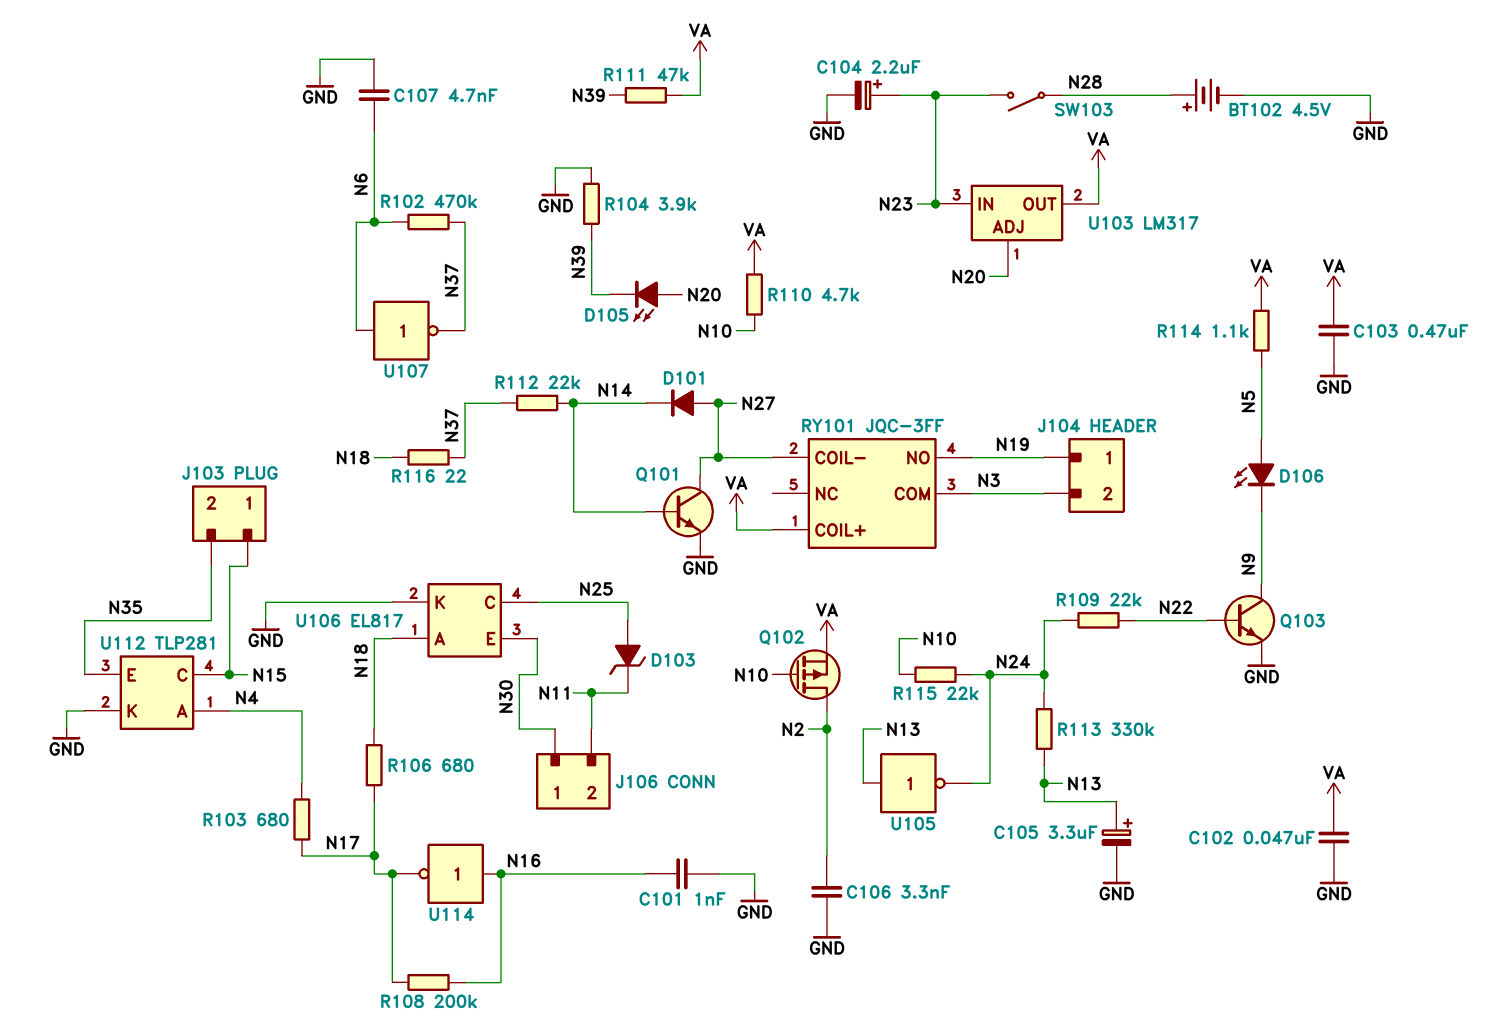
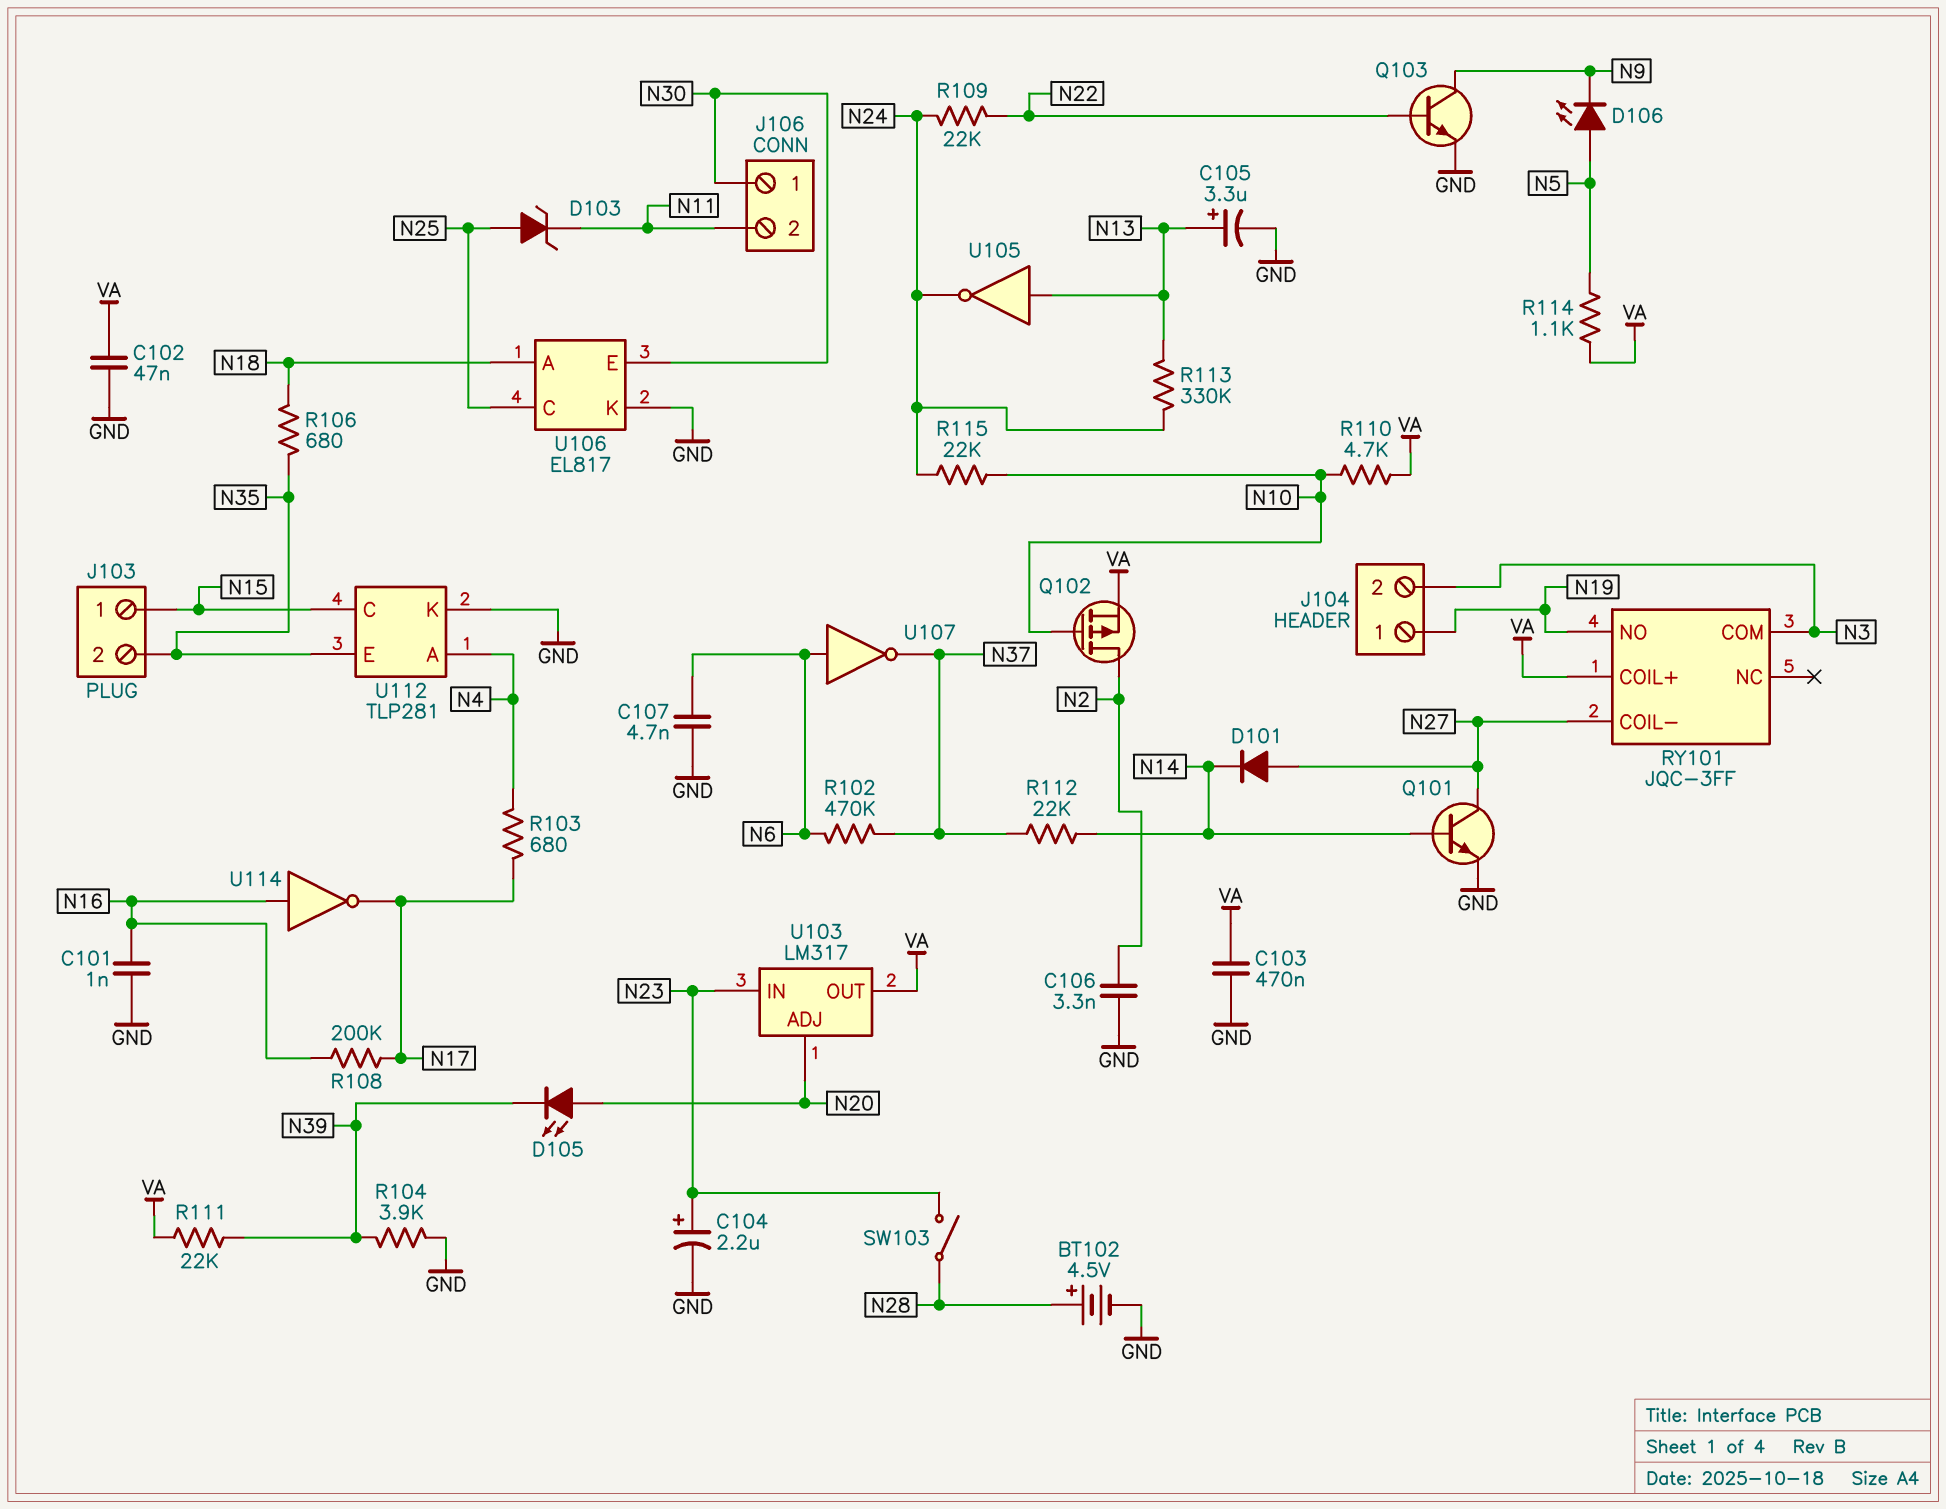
R106: 680 (N17, N18) -> 680 (N18, N35)
R111: 47k (N39, VA) -> 22k (N39, VA)
R116: 22 (N18, N37) -> none

